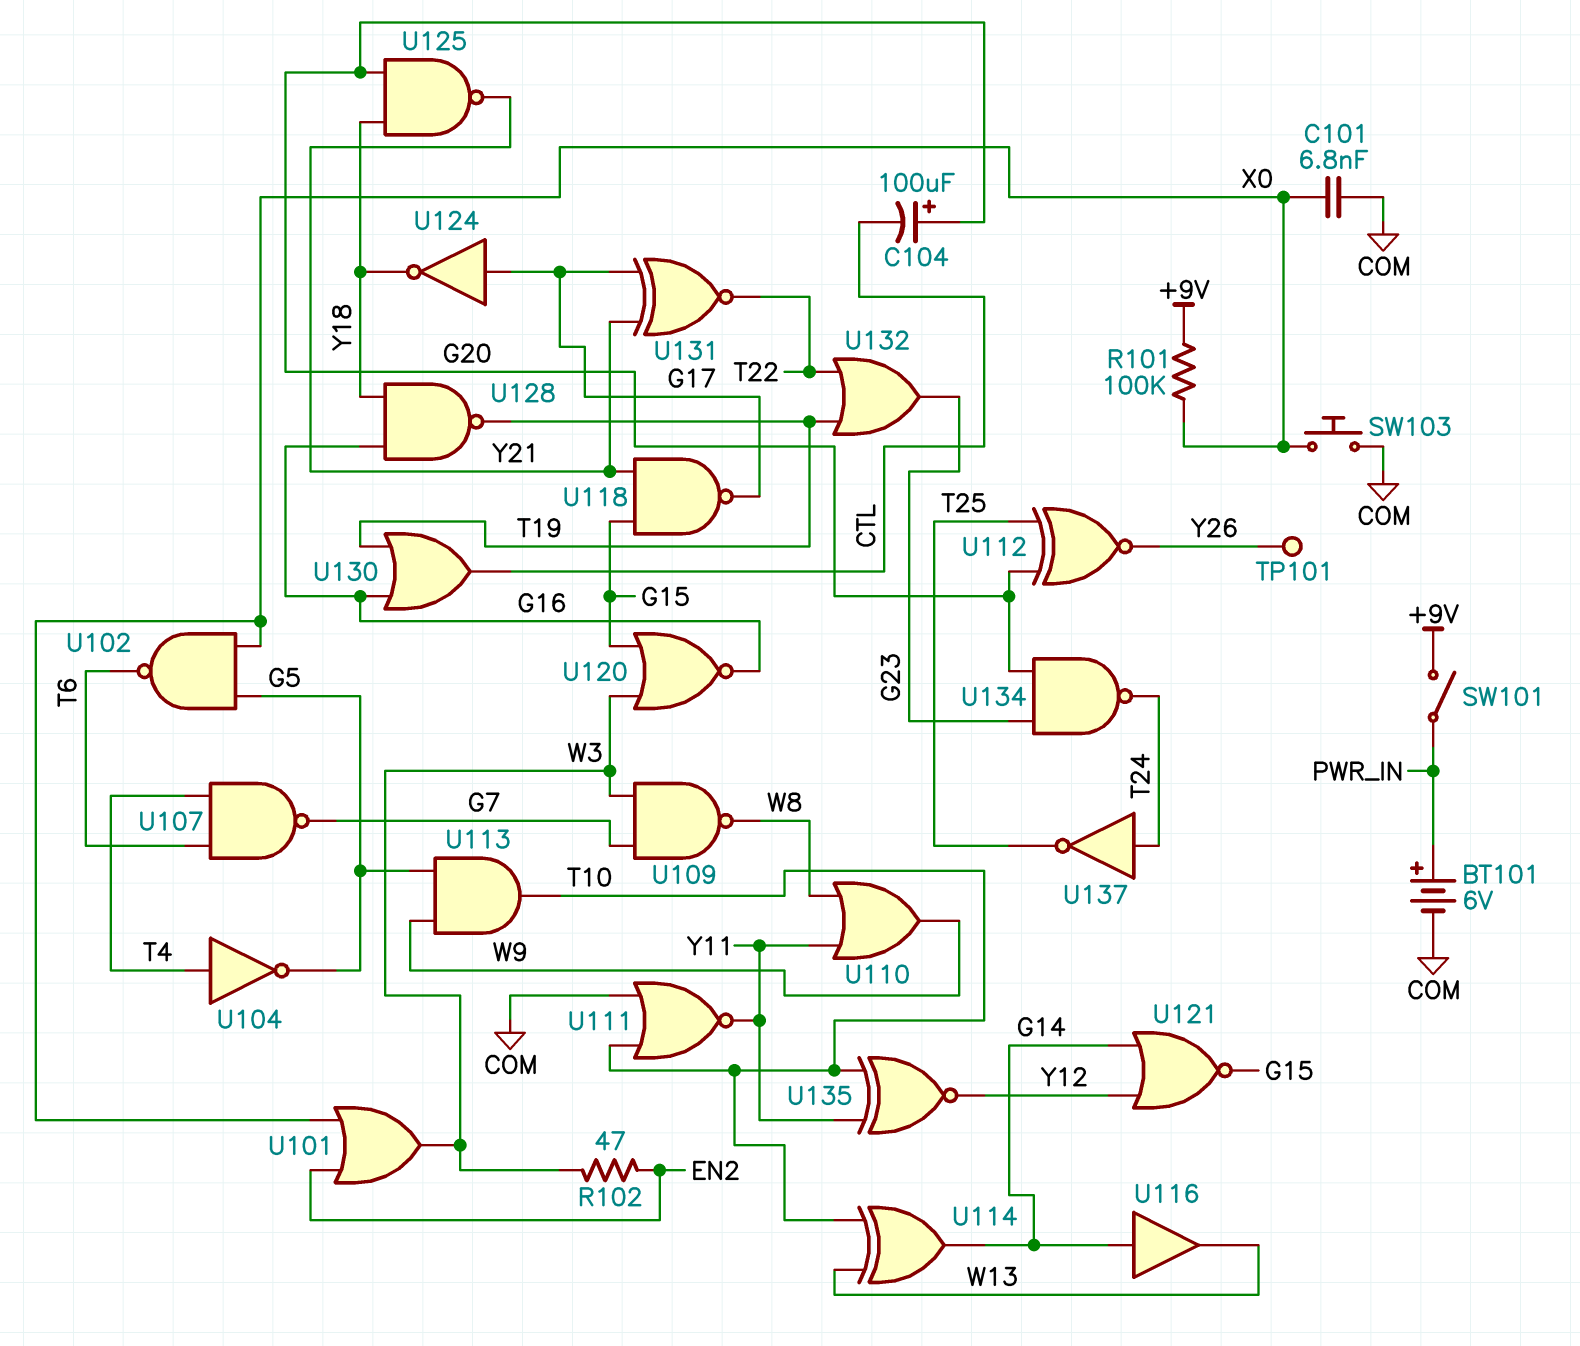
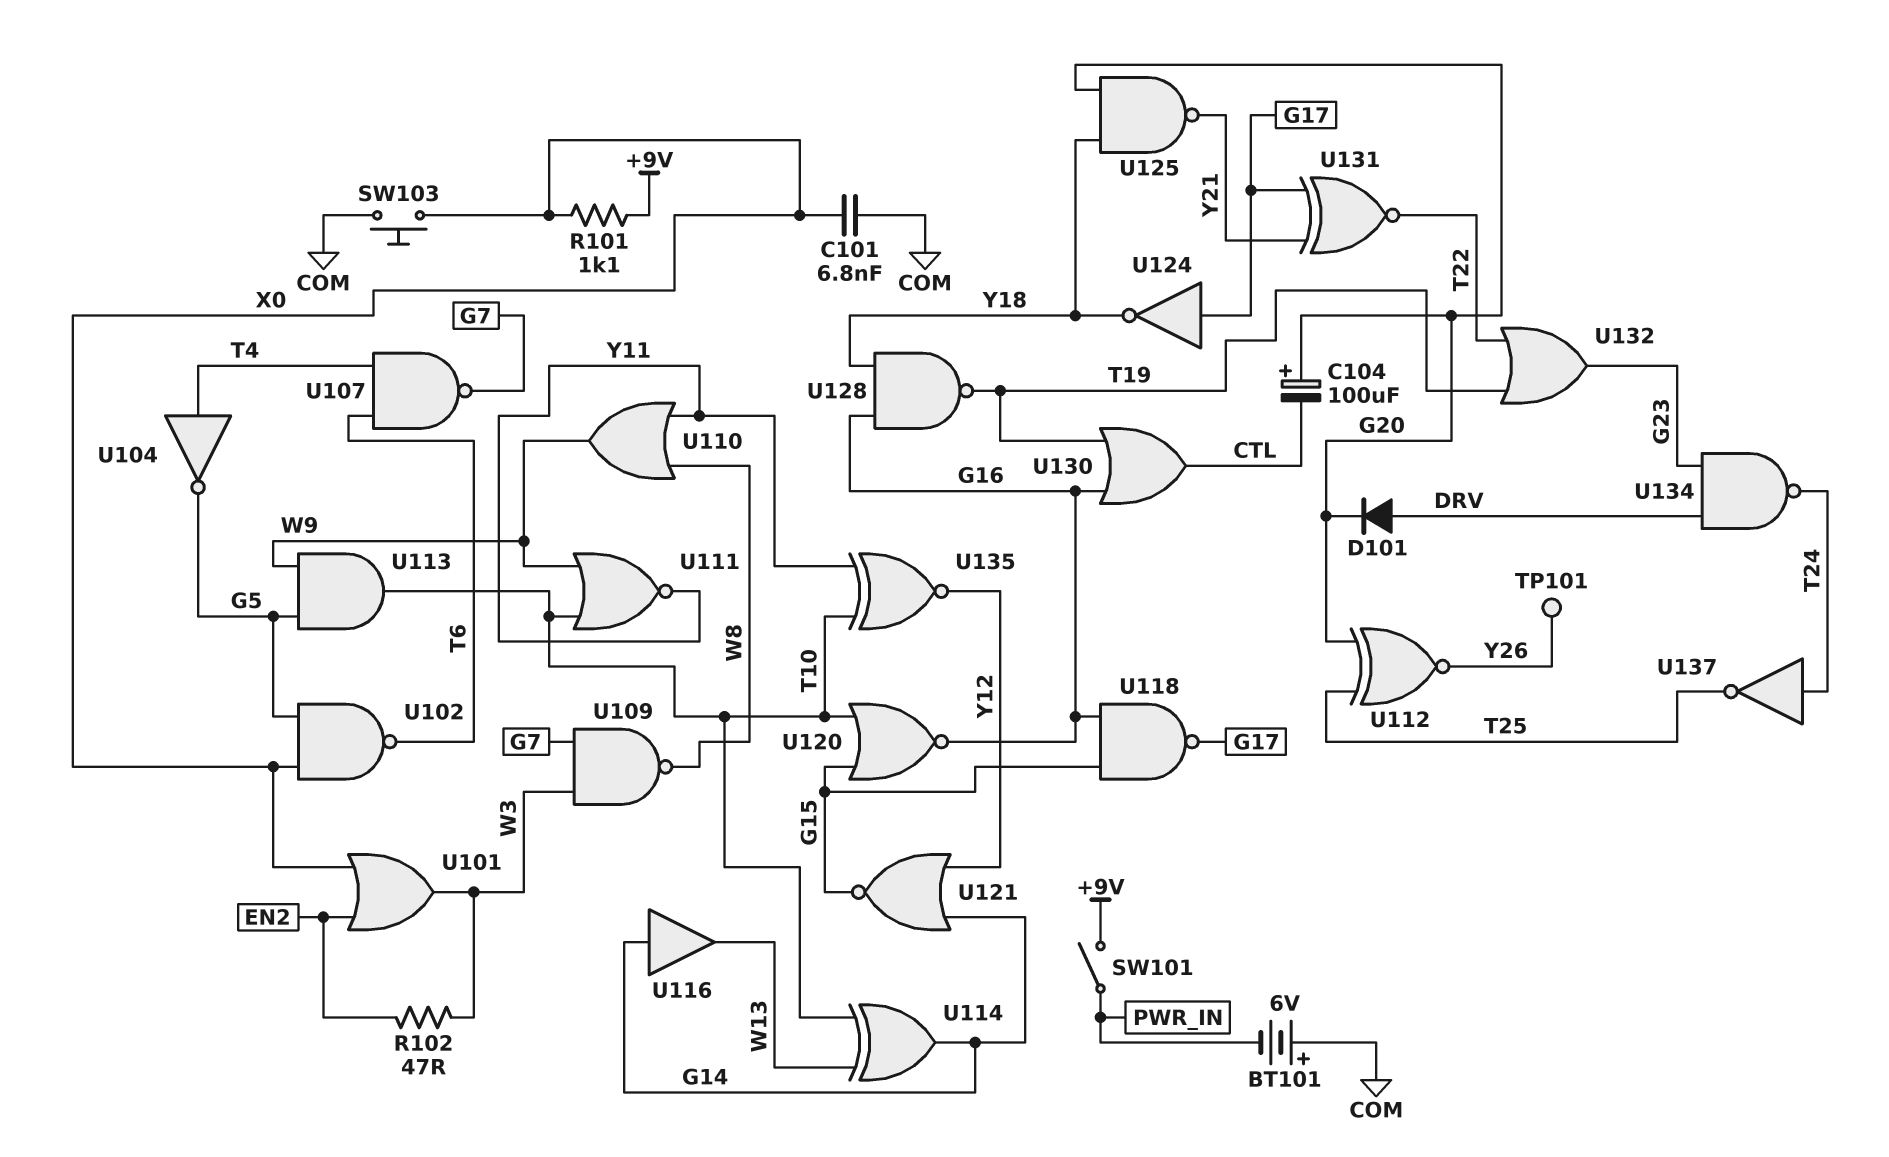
BT101: 6V (plus PWR_IN, minus COM) -> 6V (plus COM, minus PWR_IN)
D101: none -> diode (A DRV, K G20)
R101: 100k (+9V, X0) -> 1.1k (+9V, X0)
U111: NOR (in COM, in T10, out Y11) -> NOR (in T10, in W9, out Y11)
U118: NAND (in G15, in Y21, out G17) -> NAND (in G15, in G16, out G17)
U120: NOR (in G15, in W3, out G16) -> NOR (in G15, in T10, out G16)
U134: NAND (in G20, in G23, out T24) -> NAND (in DRV, in G23, out T24)

